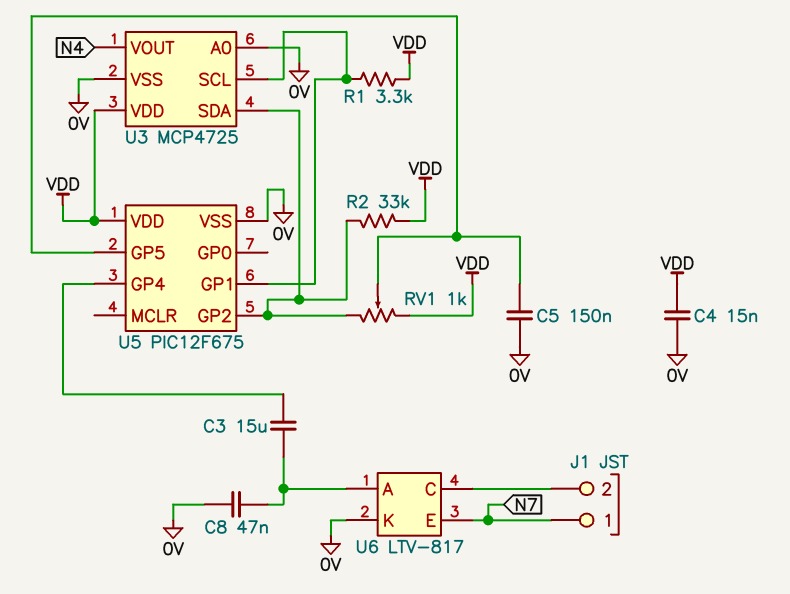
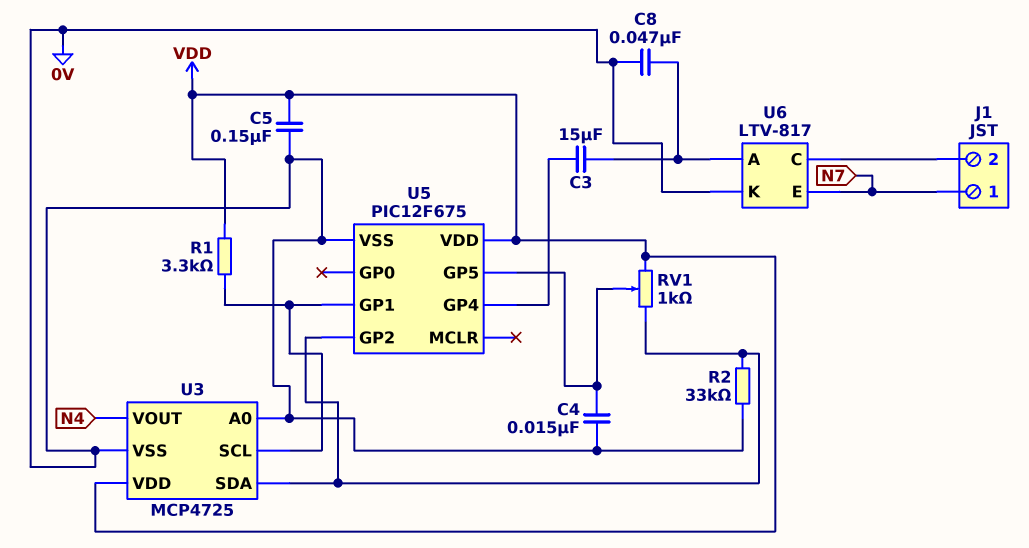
C4: 15nF (0V, VDD) -> 15nF (0V, U5/GP5)
C5: 150nF (0V, U5/GP5) -> 150nF (0V, VDD)
R2: 33k (U3/SDA, VDD) -> 33k (0V, U3/SDA)

